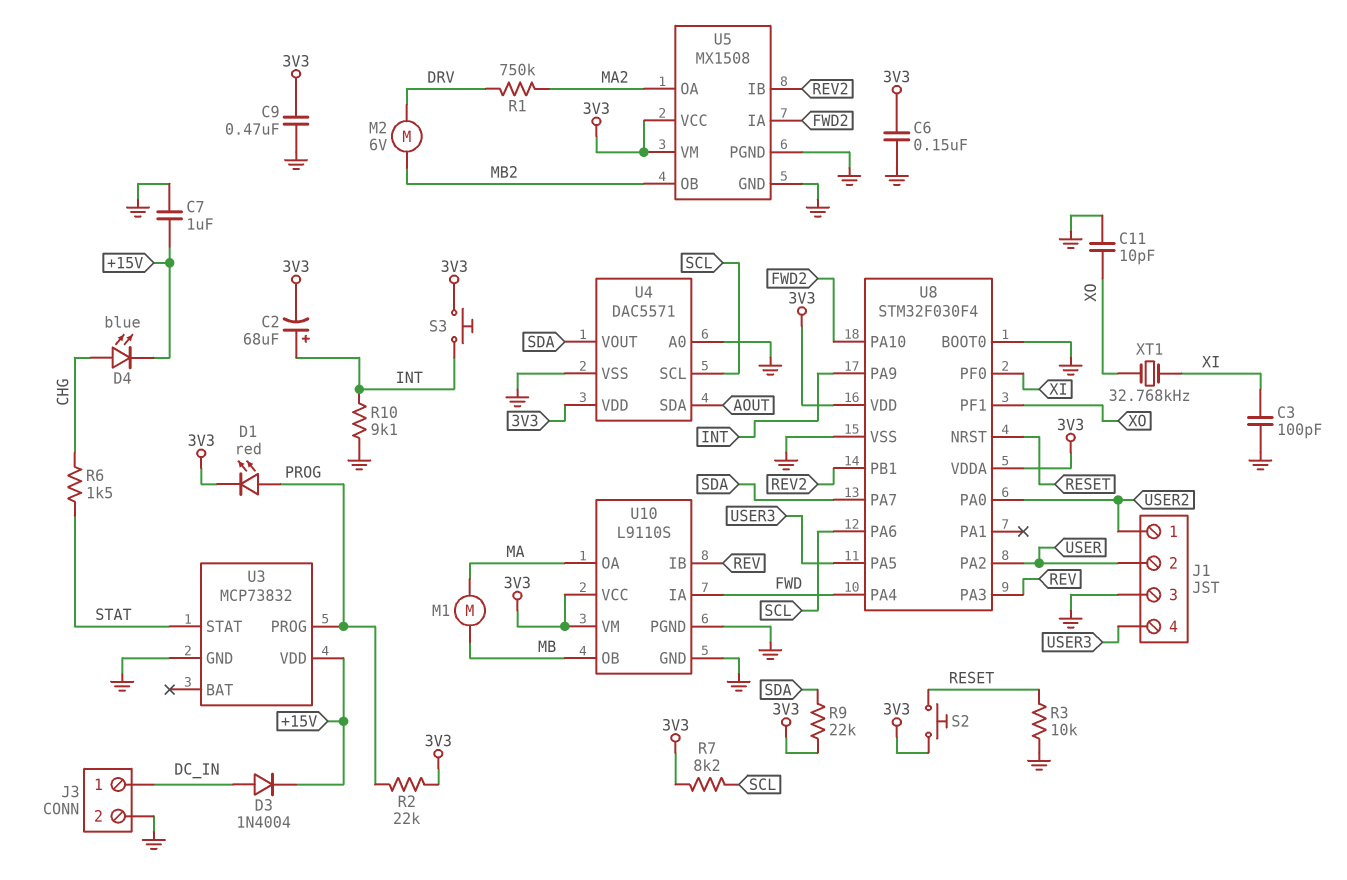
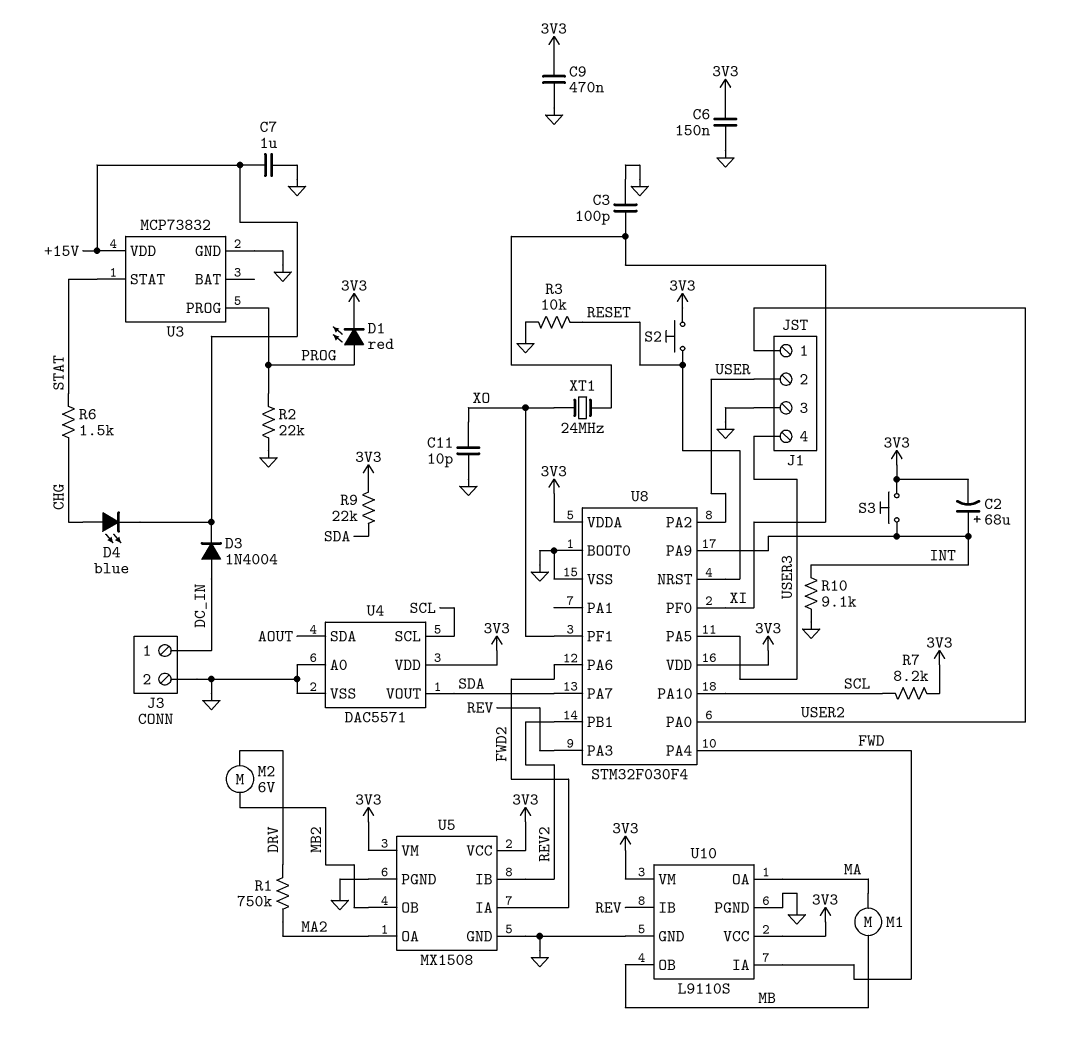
R2: 22k (3V3, PROG) -> 22k (GND, PROG)
U8 pin PA6: SCL -> FWD2
U8 pin PA10: FWD2 -> SCL
XT1: 32.768kHz (XI, XO) -> 24MHz (XI, XO)

